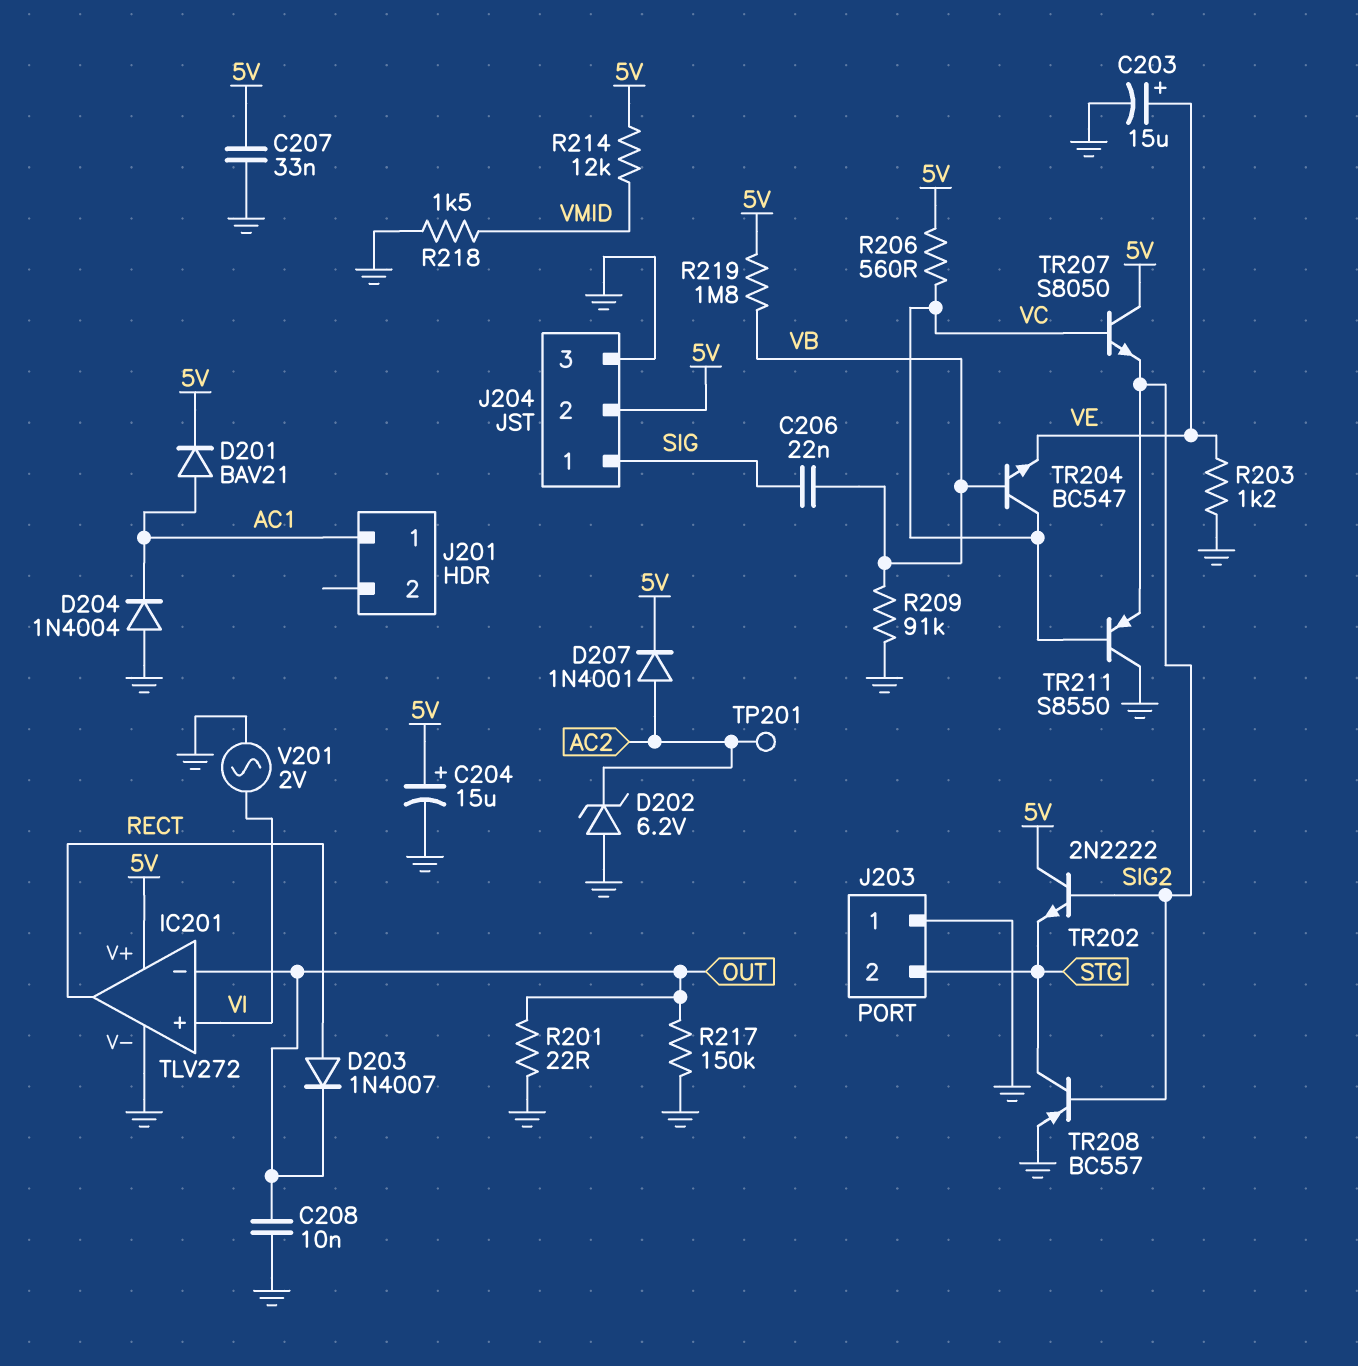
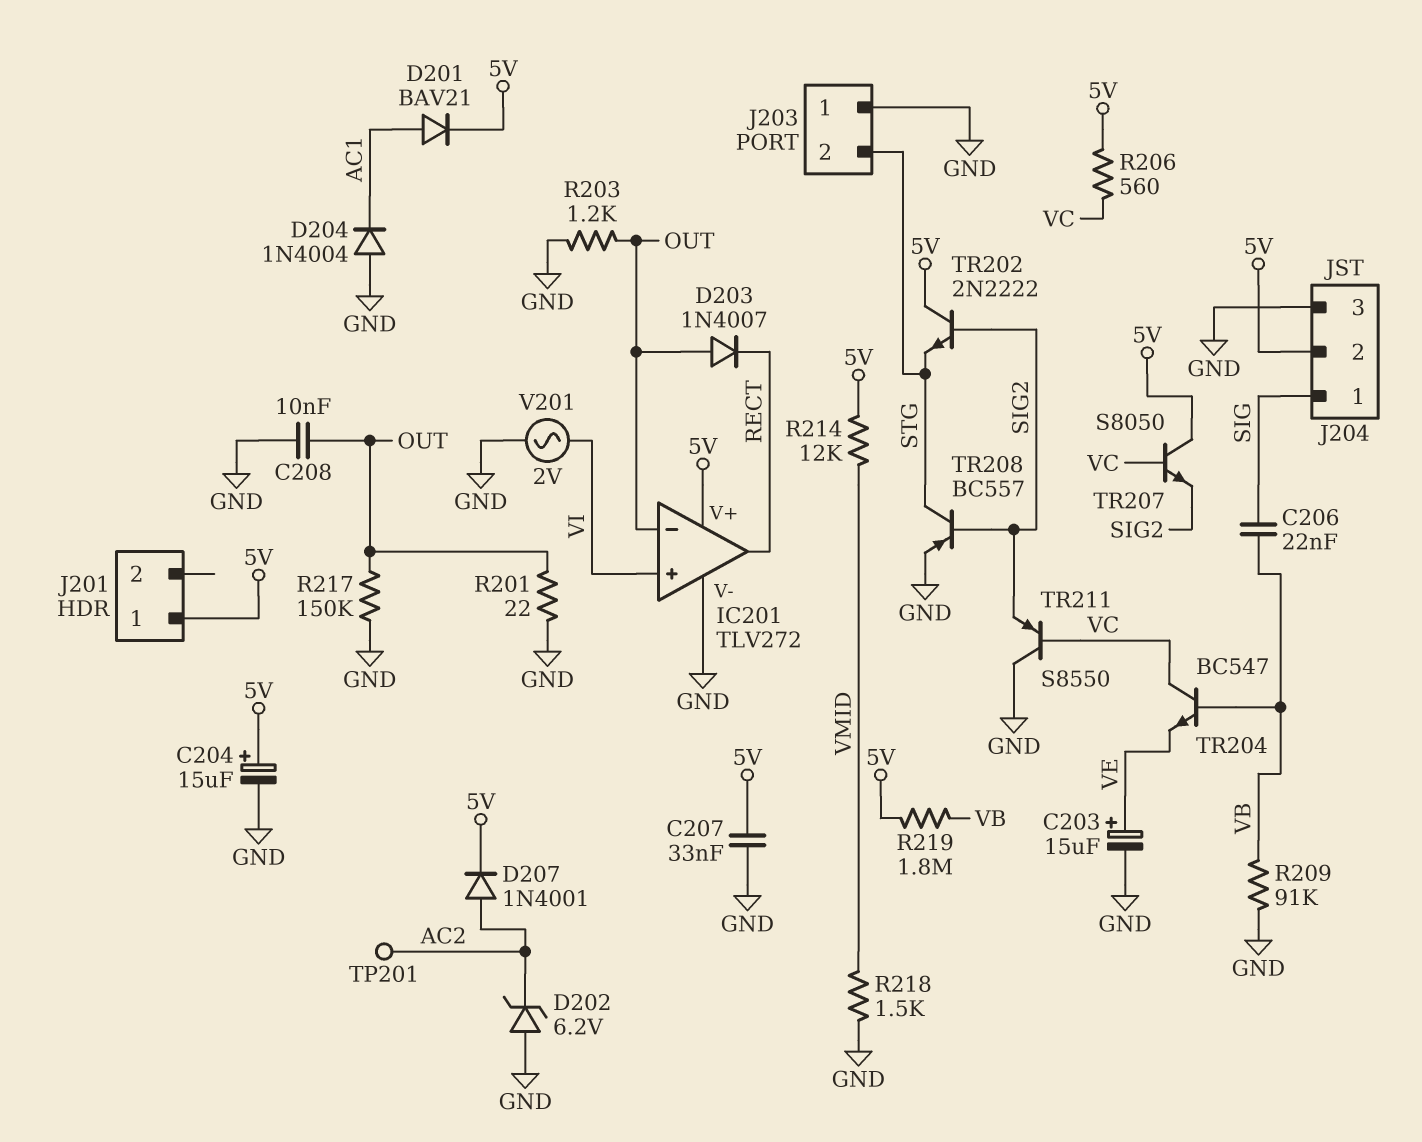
D203: diode 1N4007 (A RECT, K OUT) -> diode 1N4007 (A OUT, K RECT)
J201 pin 1: AC1 -> 5V
R203: 1.2k (GND, VE) -> 1.2k (GND, OUT)

